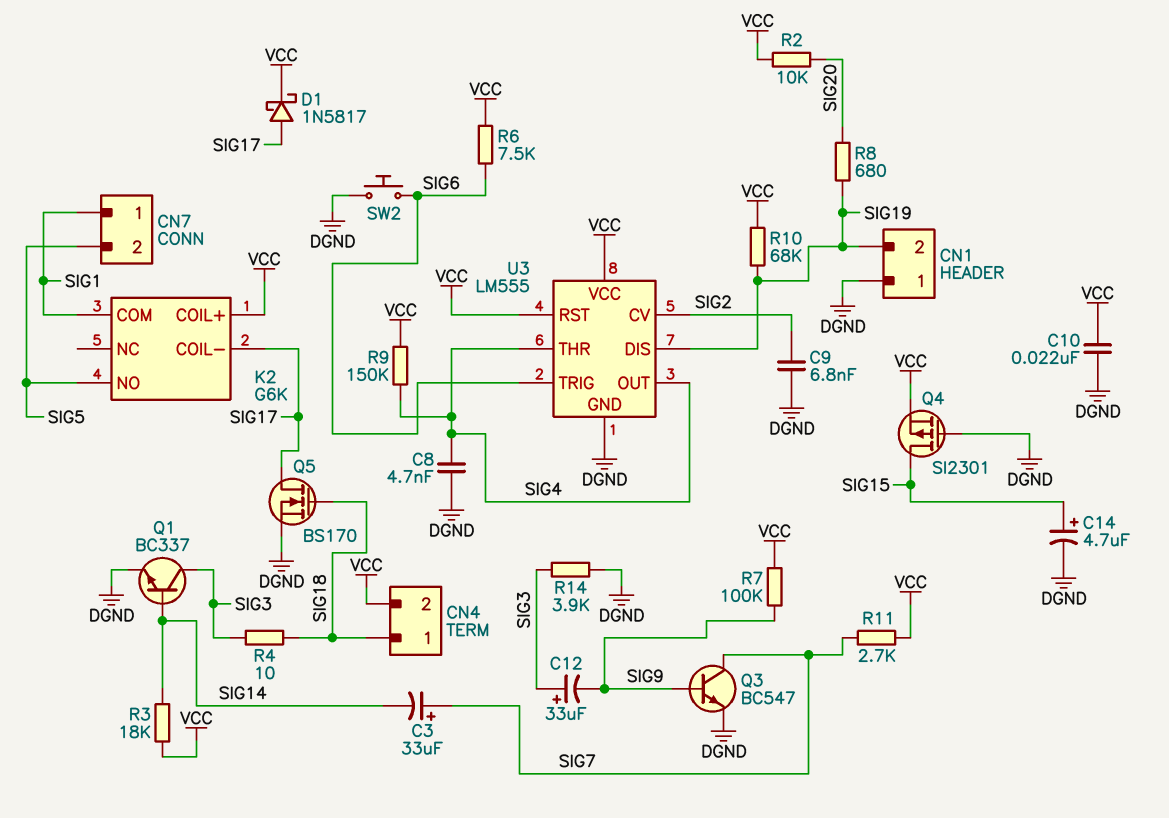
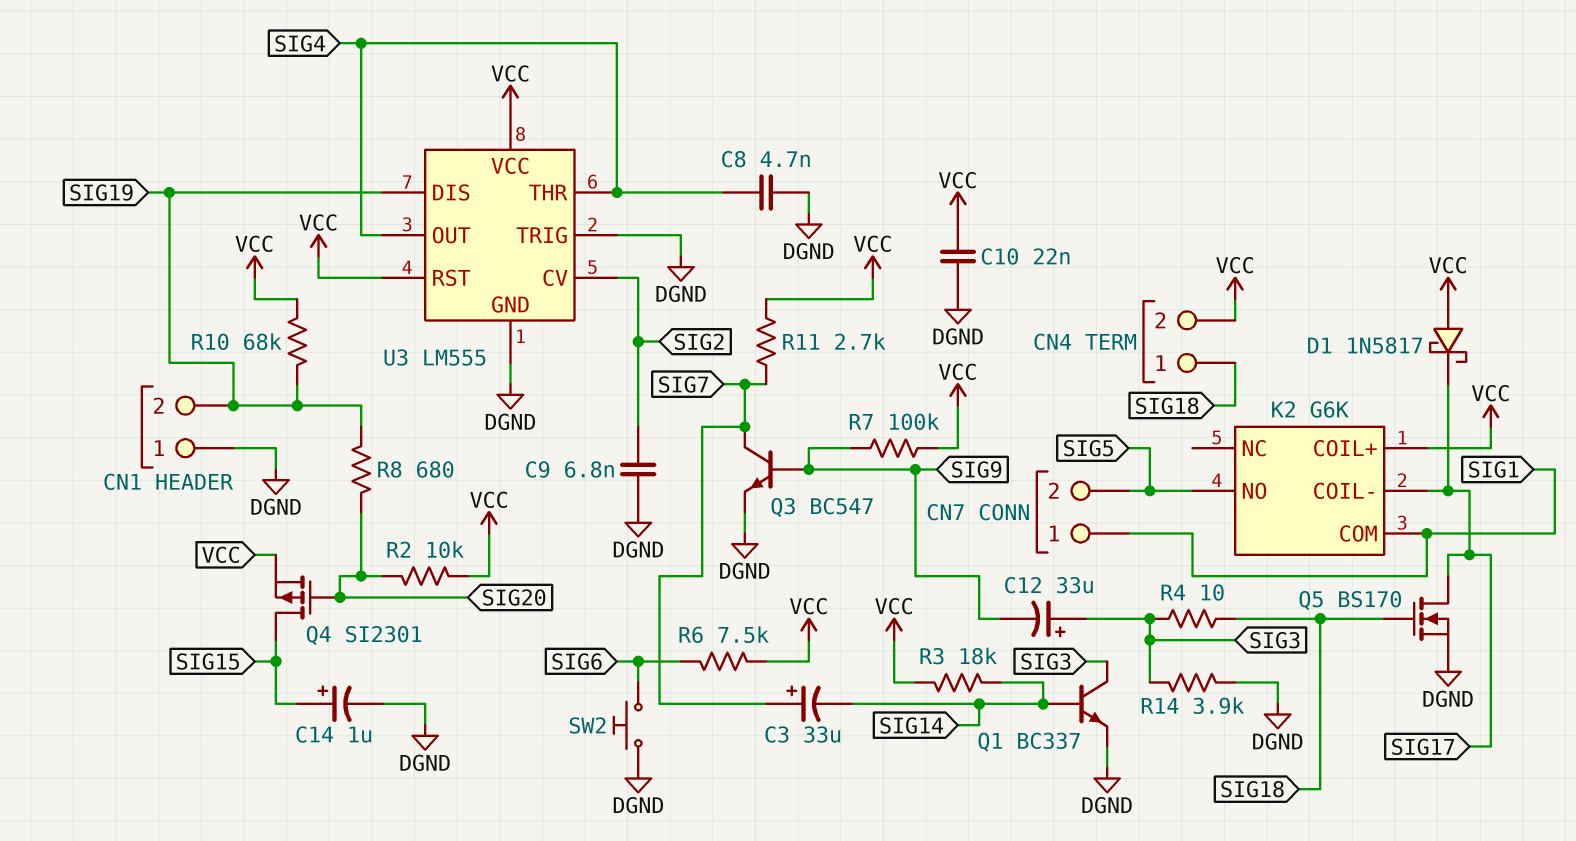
C14: 4.7uF (plus SIG15, minus DGND) -> 1uF (plus SIG15, minus DGND)
D1: schottky 1N5817 (A SIG17, K VCC) -> schottky 1N5817 (A VCC, K SIG17)
Q4: PMOS SI2301 (G DGND, D SIG15, S VCC) -> PMOS SI2301 (G SIG20, D SIG15, S VCC)
R9: 150k (SIG4, VCC) -> none
U3 pin TRIG: SIG6 -> DGND

